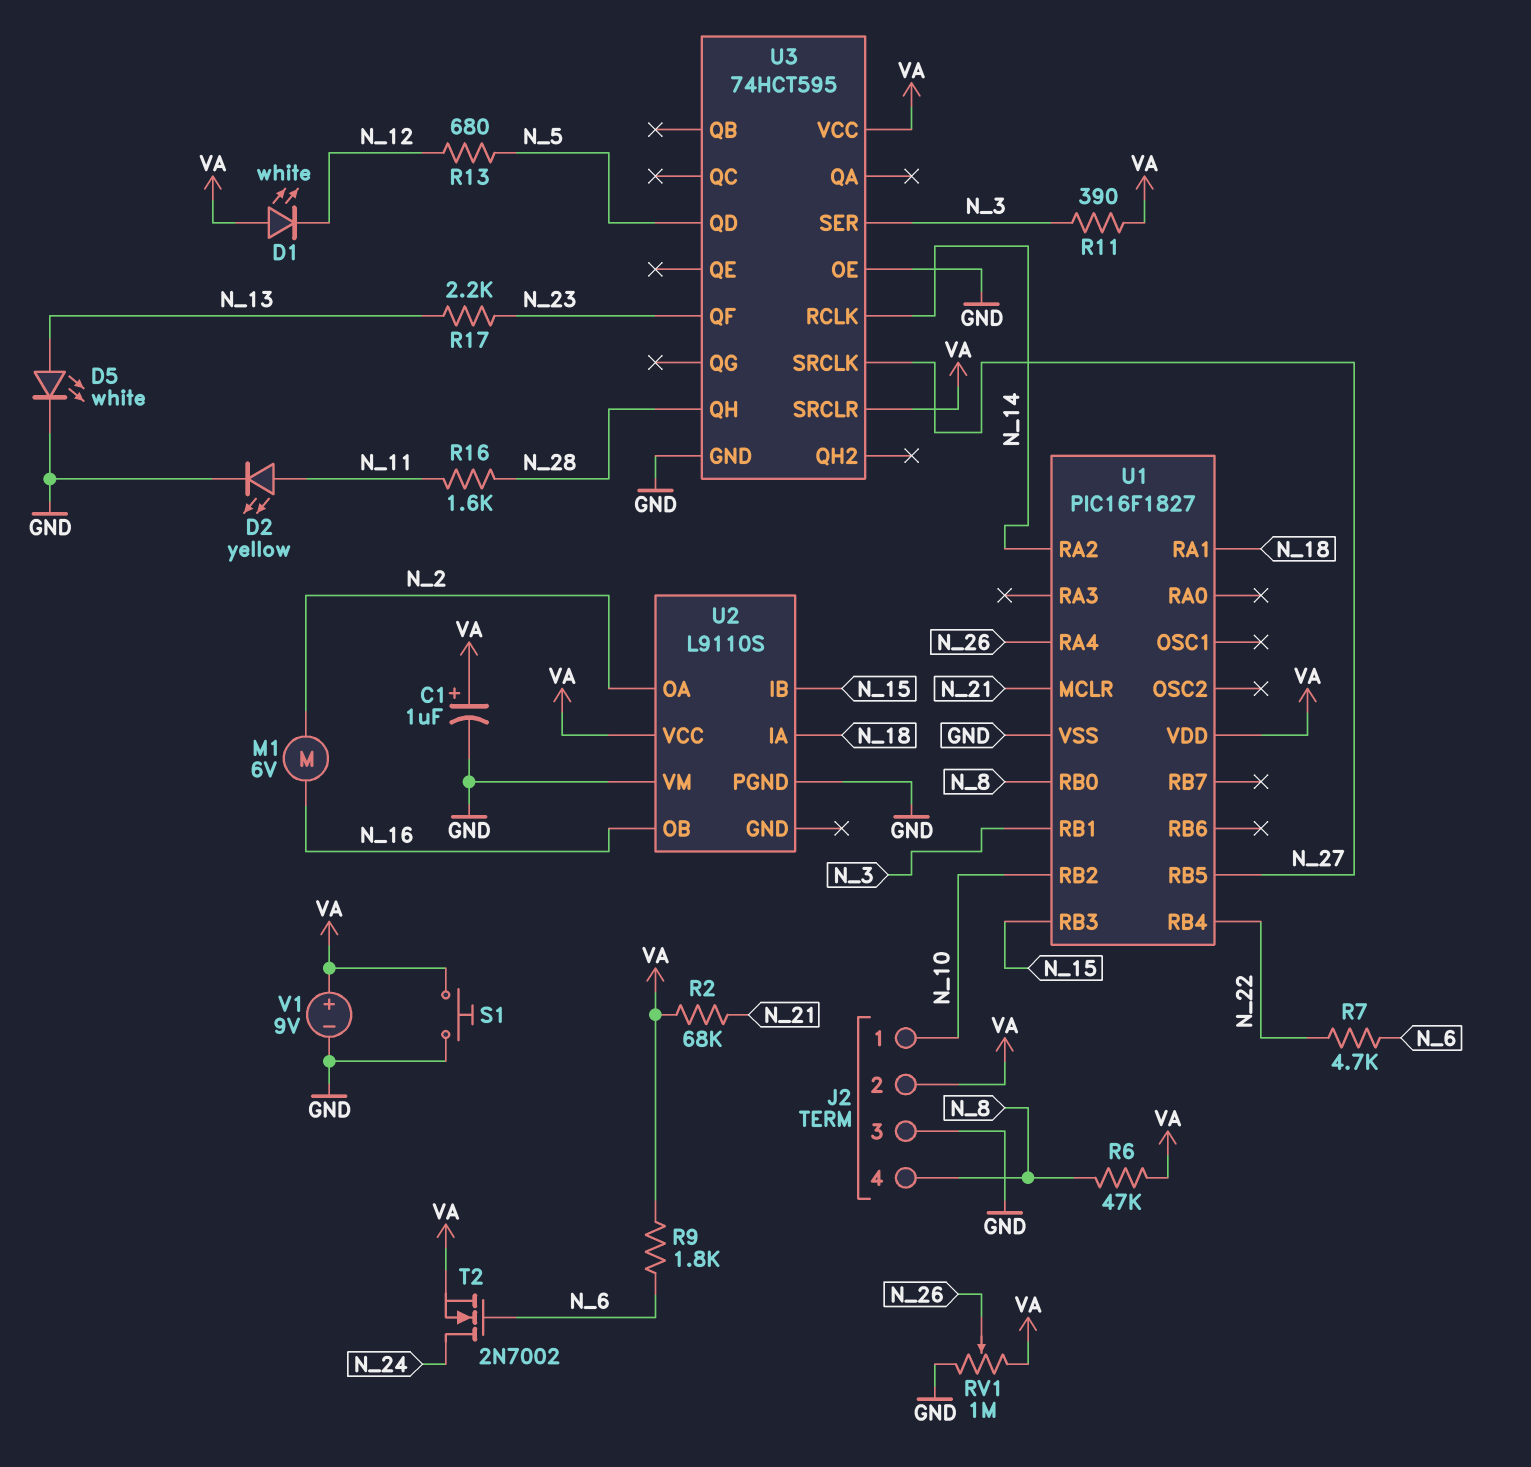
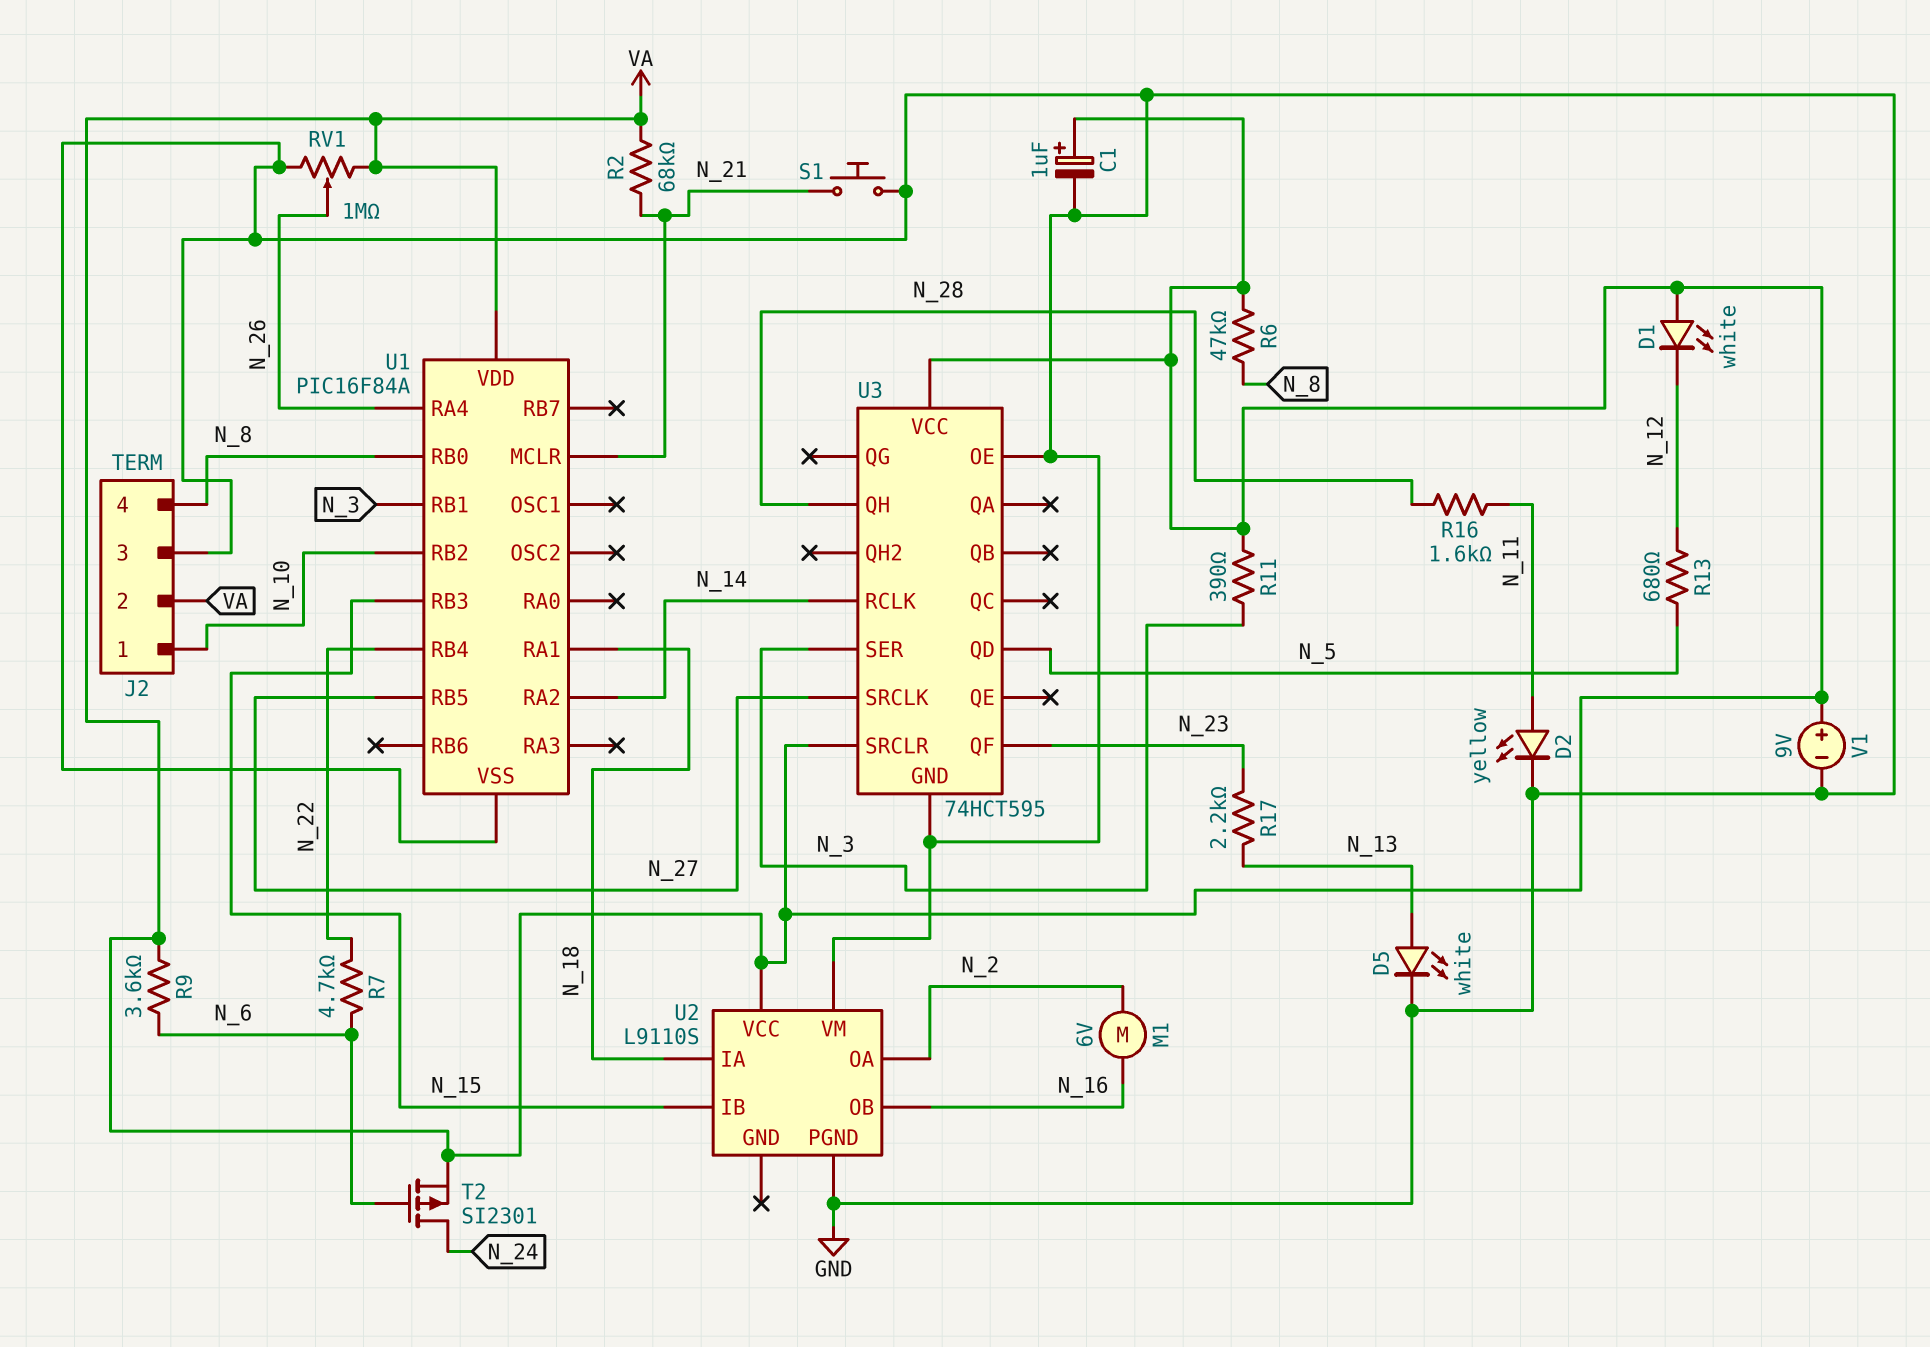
R9: 1.8k (N_6, VA) -> 3.6k (N_6, VA)
S1: button (GND, VA) -> button (GND, N_21)
T2: NMOS 2N7002 (G N_6, D N_24, S VA) -> PMOS SI2301 (G N_6, D N_24, S VA)
U1: PIC16F1827 -> PIC16F84A

